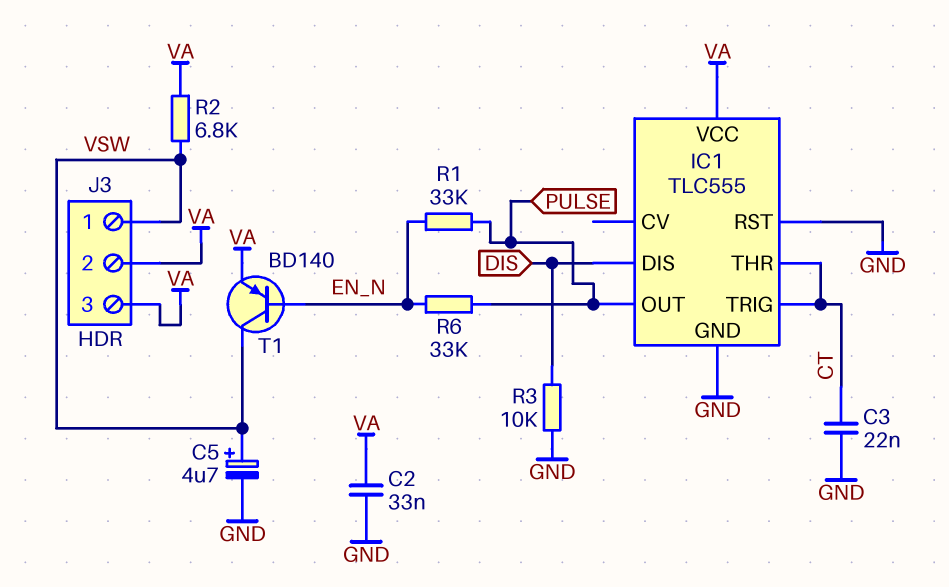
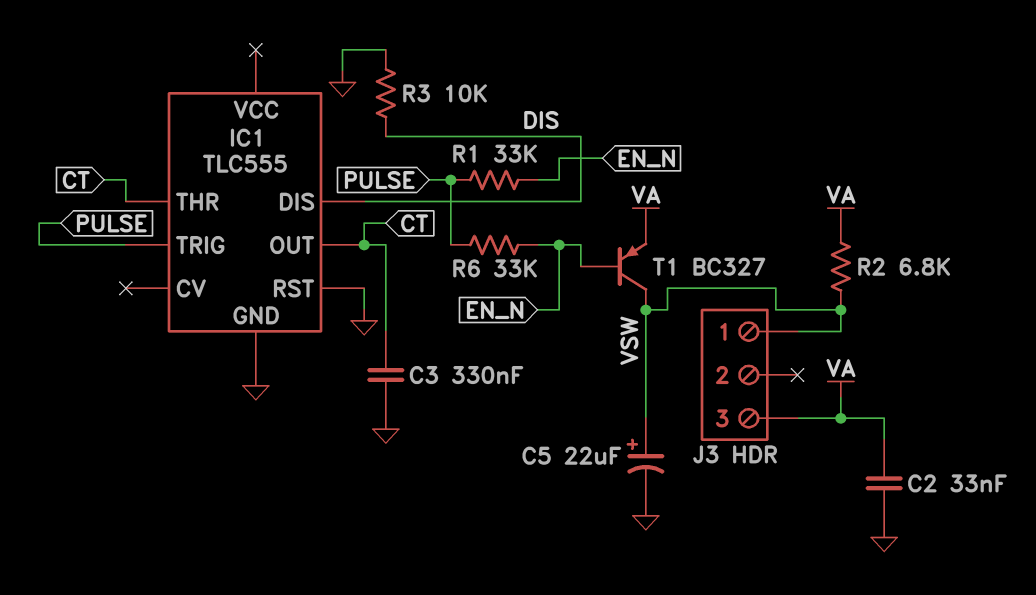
C3: 22nF (CT, GND) -> 330nF (CT, GND)
C5: 4.7uF (plus VSW, minus GND) -> 22uF (plus VSW, minus GND)
IC1 pin OUT: PULSE -> CT
IC1 pin TRIG: CT -> PULSE
IC1 pin VCC: VA -> none
J3 pin 2: VA -> none
T1: PNP BD140 (B EN_N, C VSW, E VA) -> PNP BC327 (B EN_N, C VSW, E VA)

